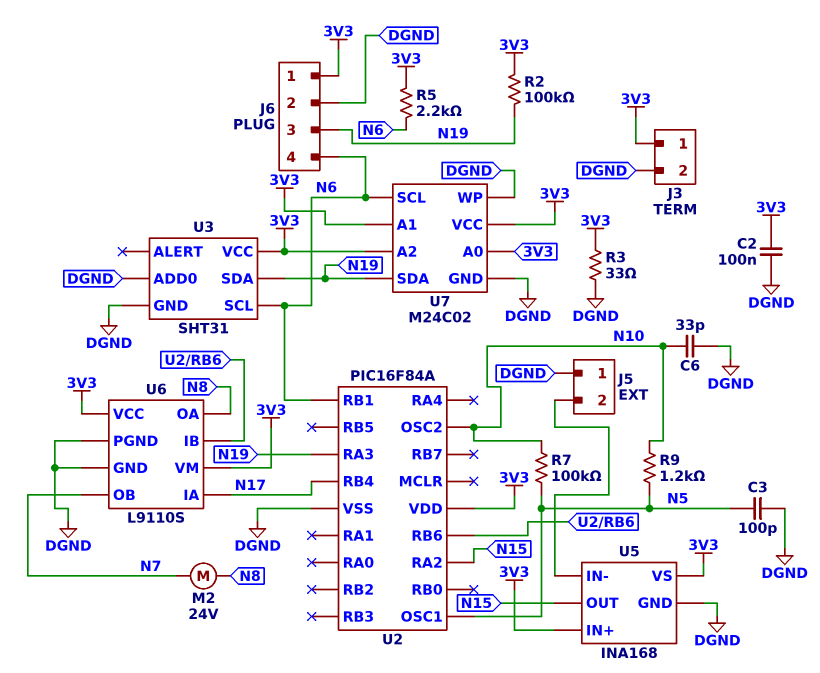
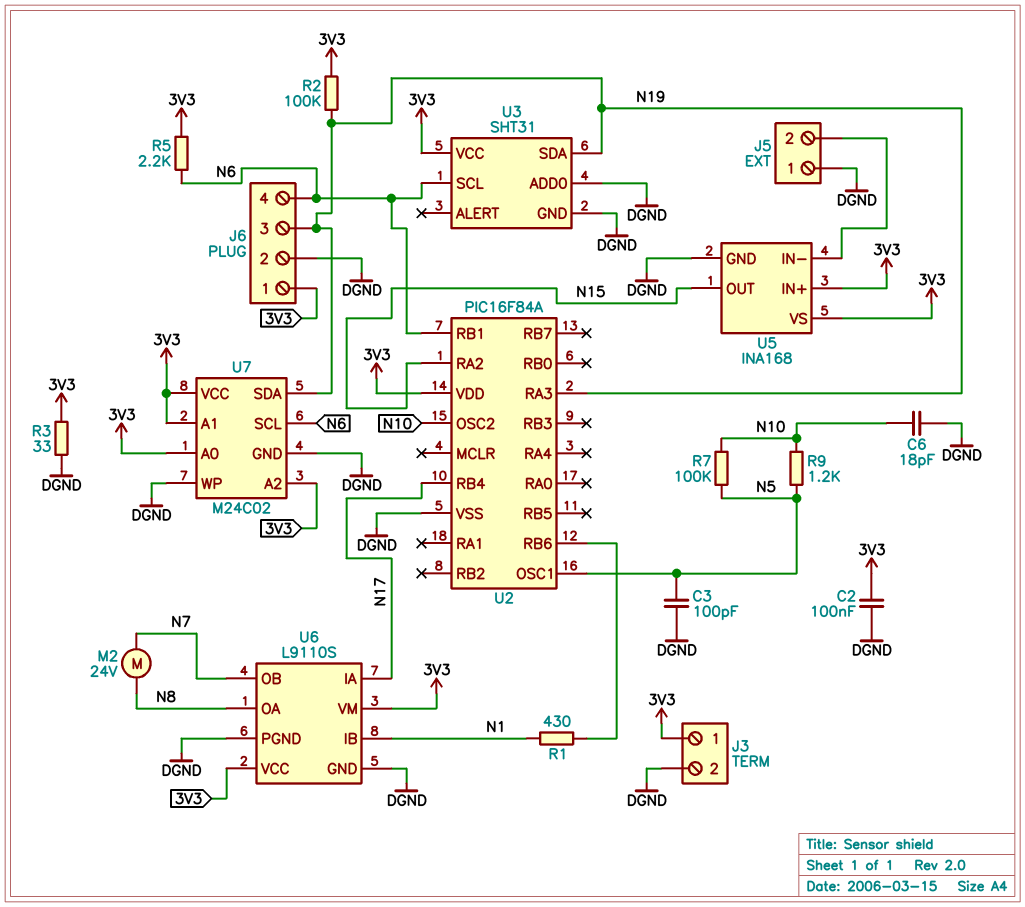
C6: 33pF (DGND, N10) -> 18pF (DGND, N10)
R1: none -> 430 (N1, U2/RB6)
U6 pin IB: U2/RB6 -> N1

